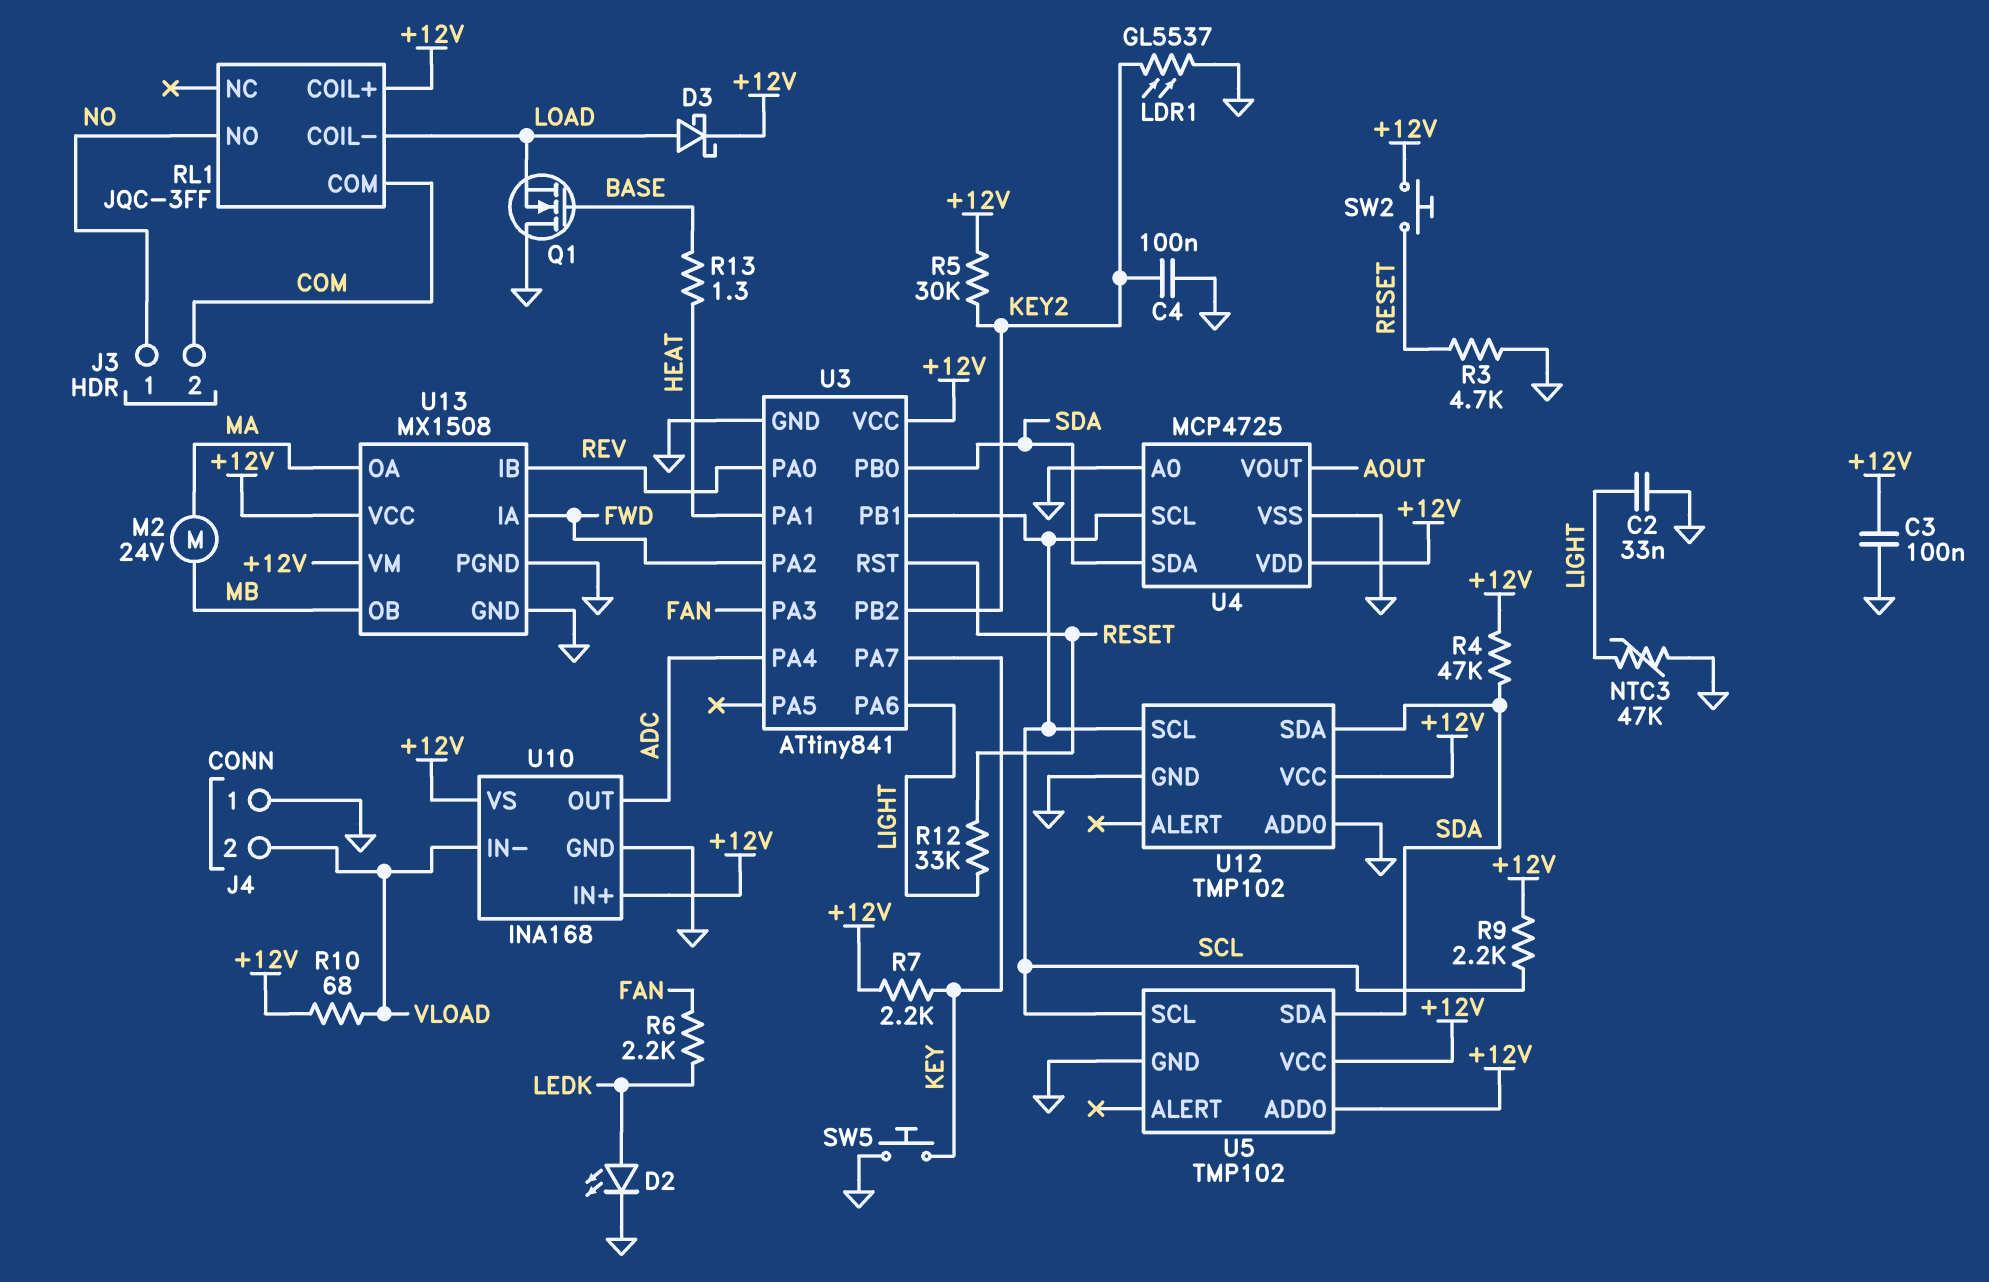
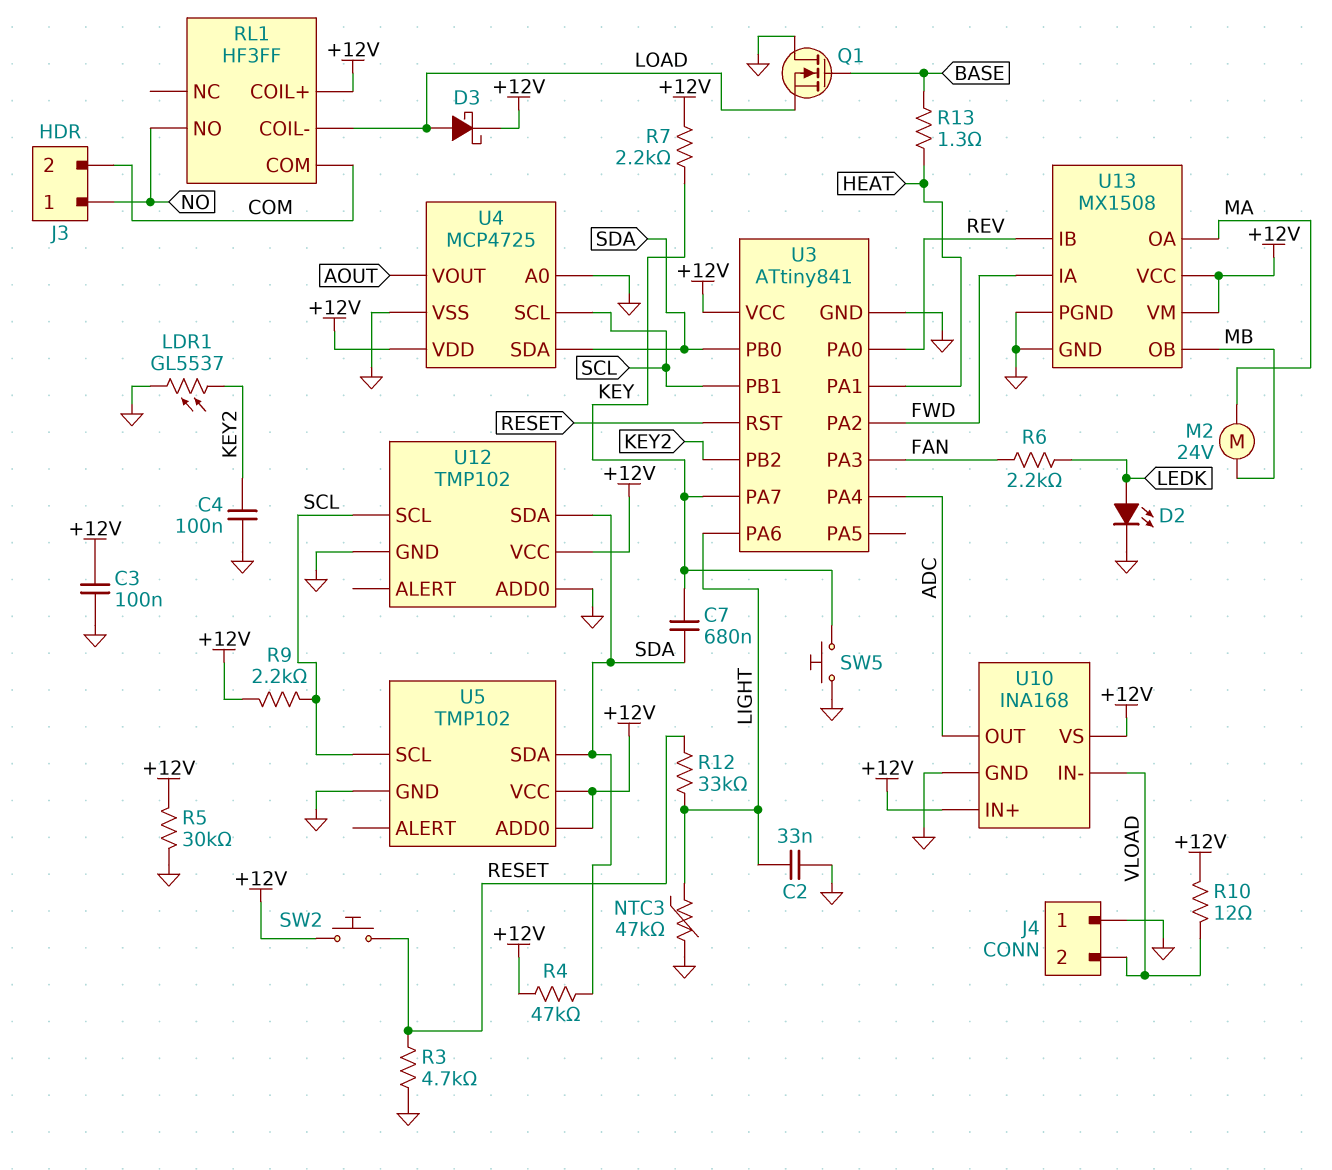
C7: none -> 680nF (KEY, SDA)
R5: 30k (+12V, KEY2) -> 30k (+12V, GND)
R10: 68 (+12V, VLOAD) -> 12 (+12V, VLOAD)
RL1: JQC-3FF -> HF3FF

